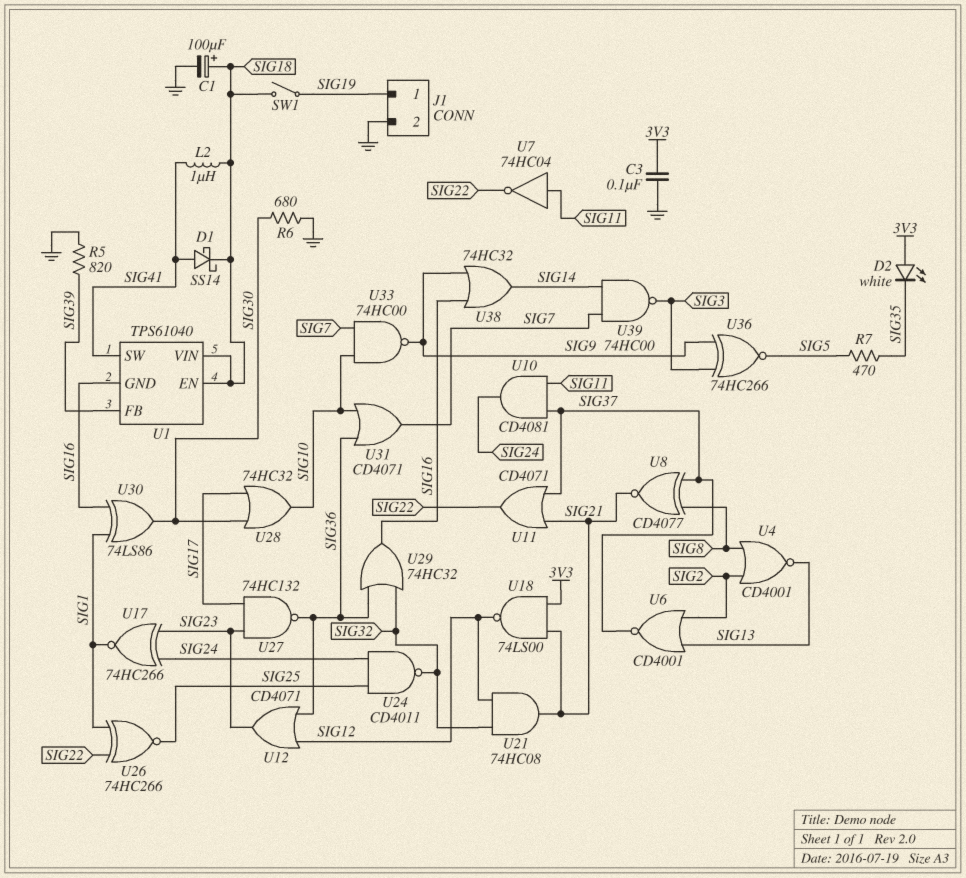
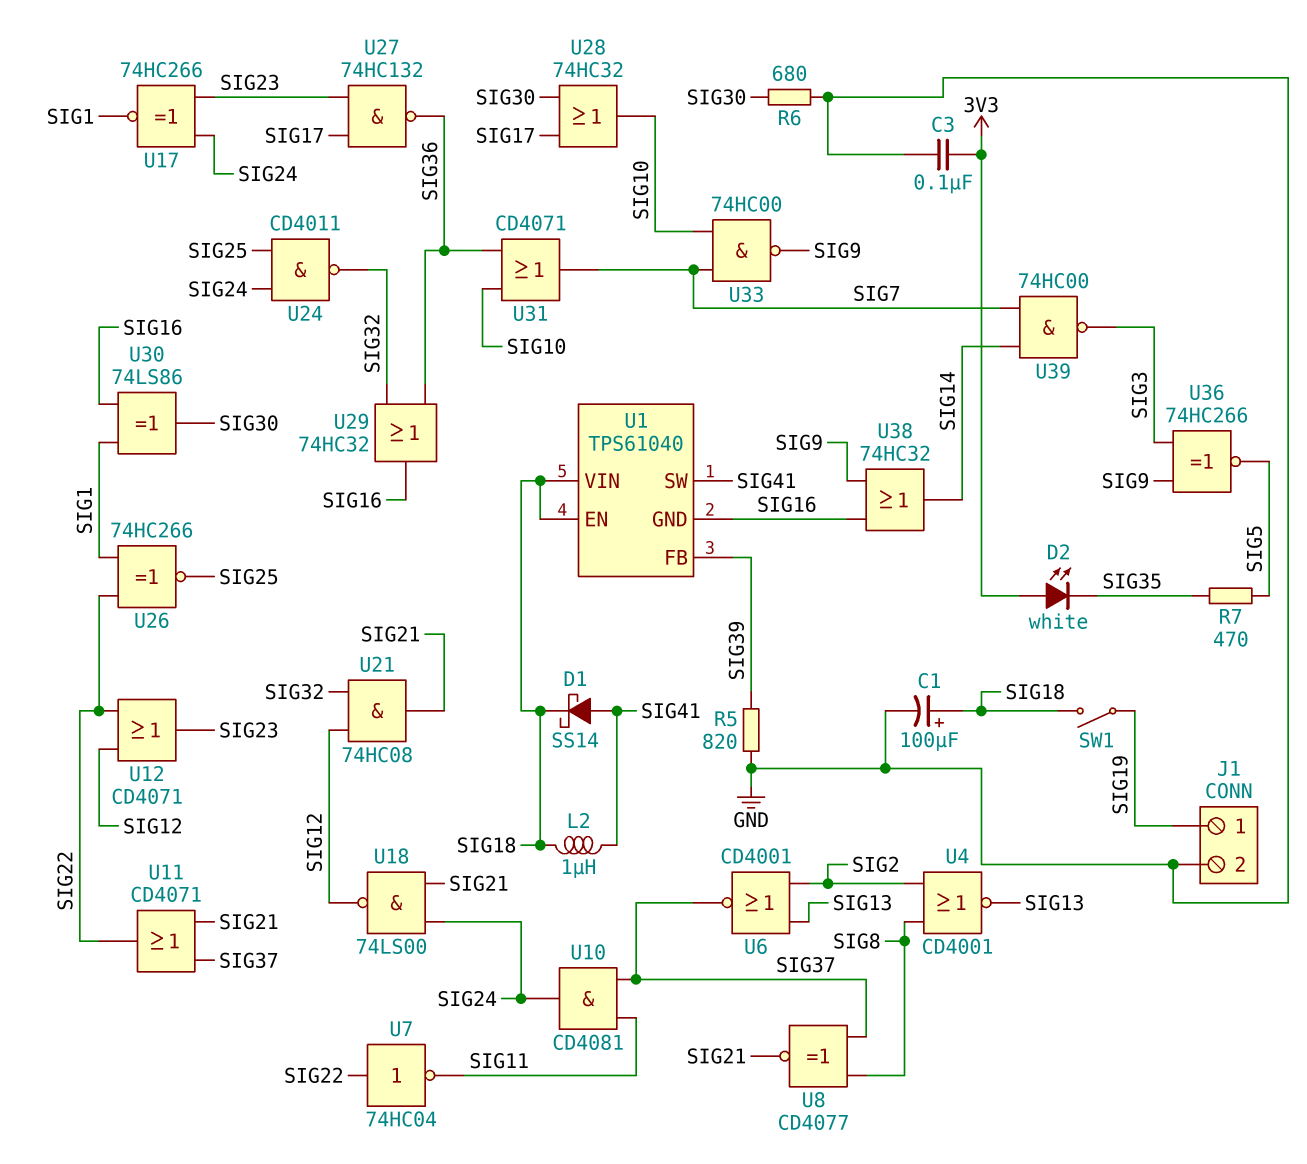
U7: NOT 74HC04 (in SIG11, out SIG22) -> NOT 74HC04 (in SIG22, out SIG11)
U12: OR CD4071 (in SIG12, in SIG36, out SIG23) -> OR CD4071 (in SIG12, in SIG22, out SIG23)
U18: NAND 74LS00 (in 3V3, in SIG21, out SIG12) -> NAND 74LS00 (in SIG21, in SIG24, out SIG12)

